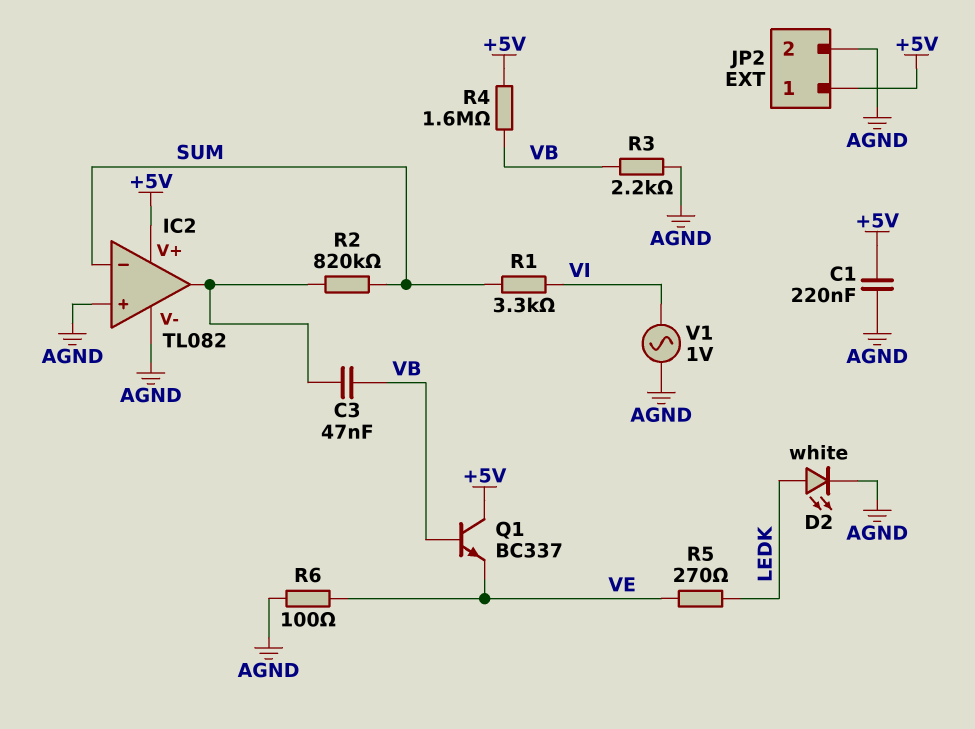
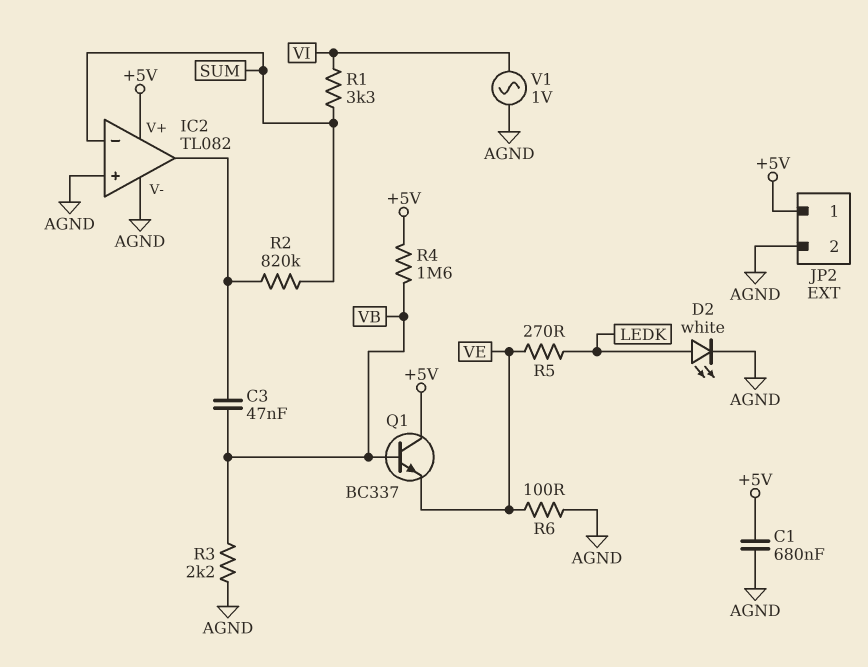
C1: 220nF (+5V, AGND) -> 680nF (+5V, AGND)

